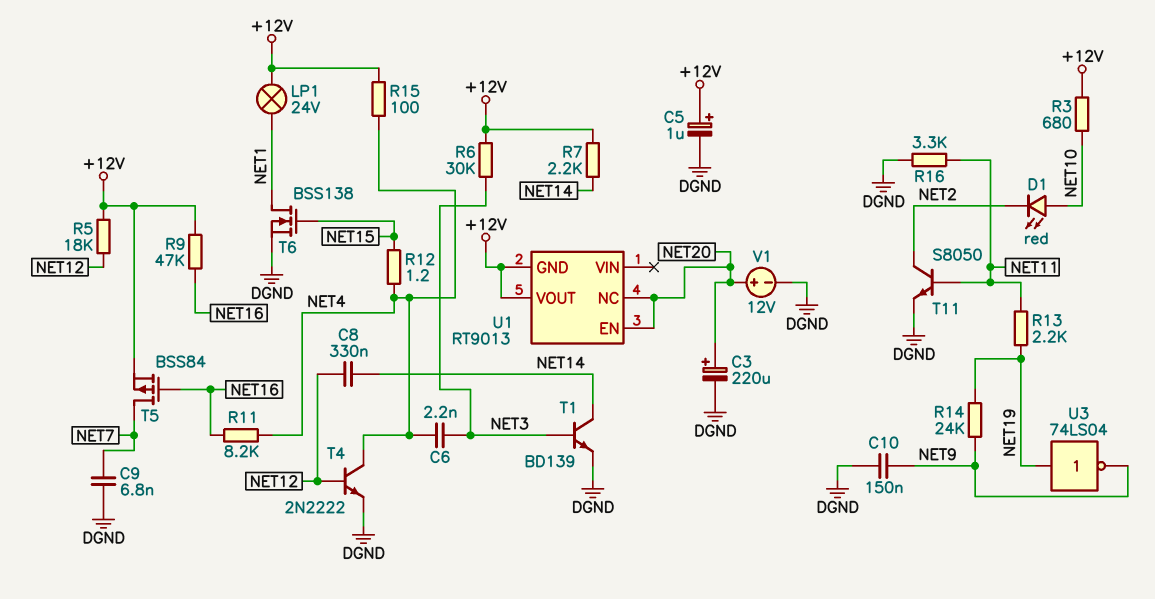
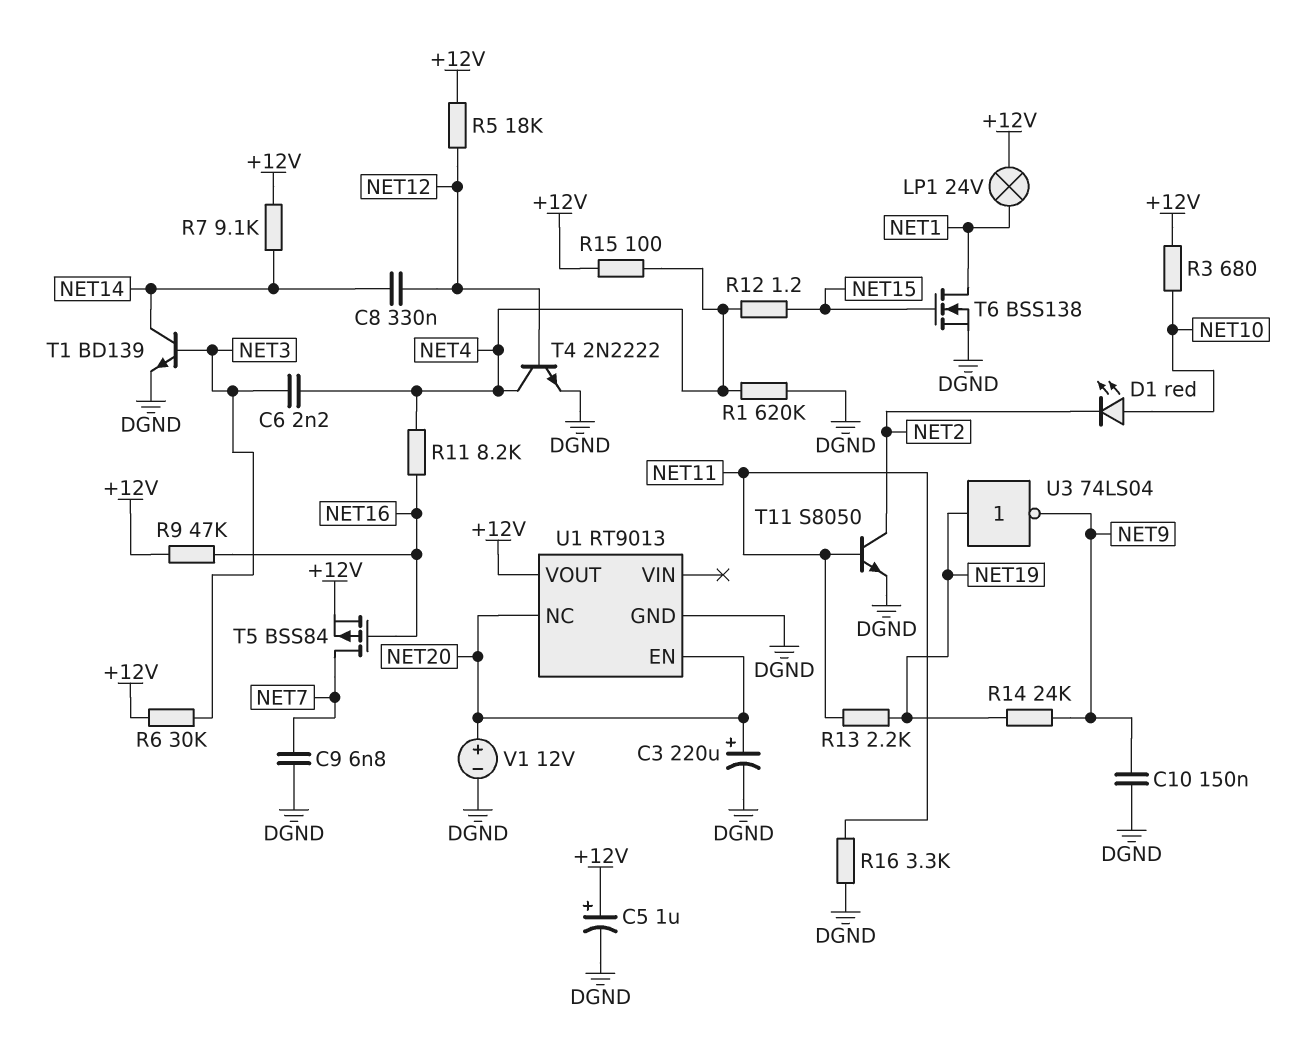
R1: none -> 620k (DGND, NET4)
R7: 2.2k (+12V, NET14) -> 9.1k (+12V, NET14)
U1 pin GND: +12V -> DGND

